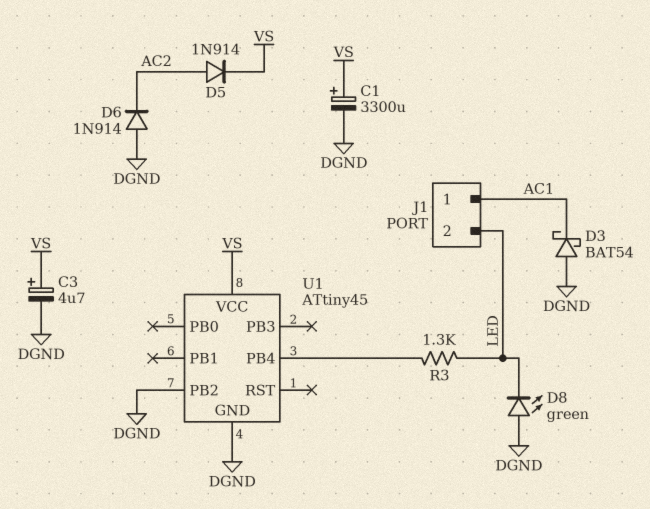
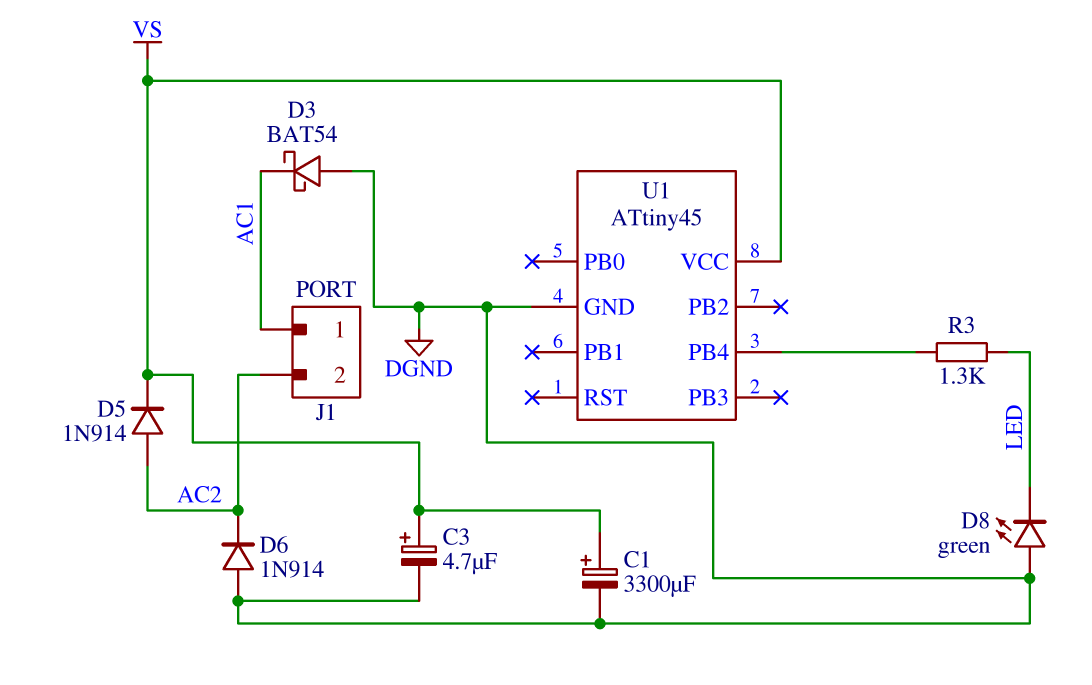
J1 pin 2: LED -> AC2
U1 pin PB2: DGND -> none

